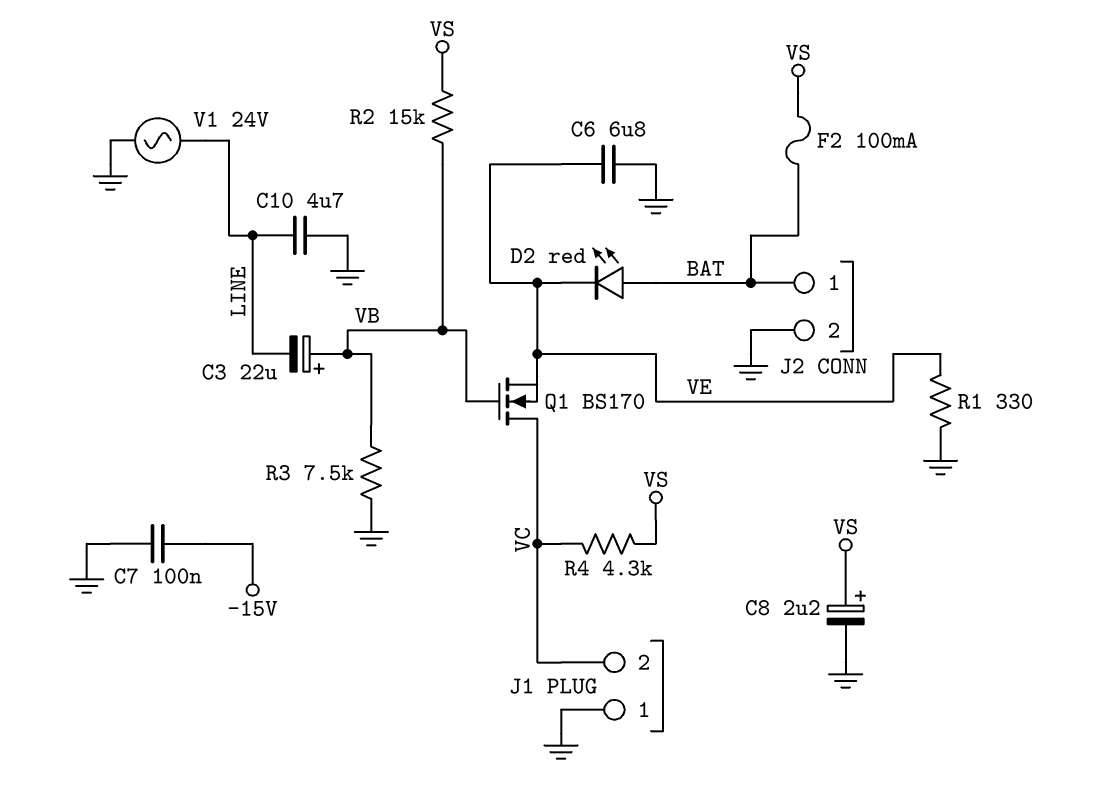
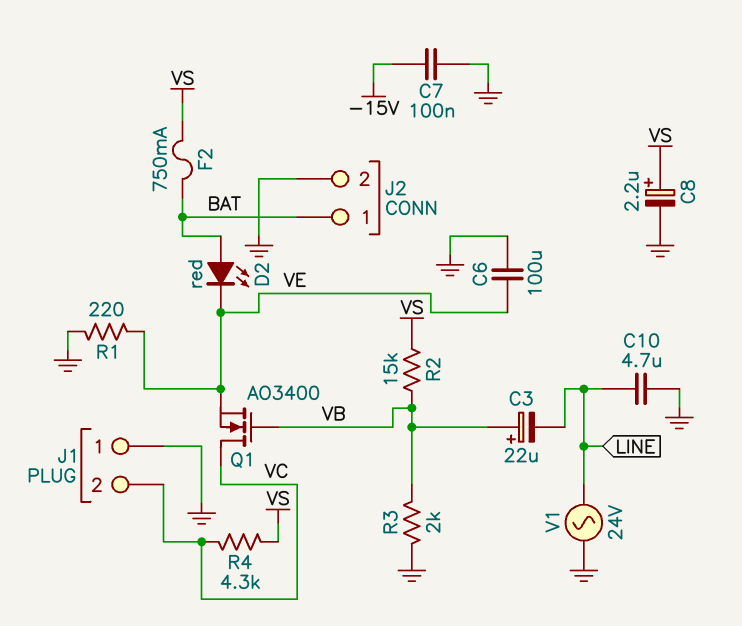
C6: 6.8uF (GND, VE) -> 100uF (GND, VE)
F2: 100mA (BAT, VS) -> 750mA (BAT, VS)
Q1: NMOS BS170 (G VB, D VC, S VE) -> NMOS AO3400 (G VB, D VC, S VE)
R1: 330 (GND, VE) -> 220 (GND, VE)
R3: 7.5k (GND, VB) -> 2k (GND, VB)

